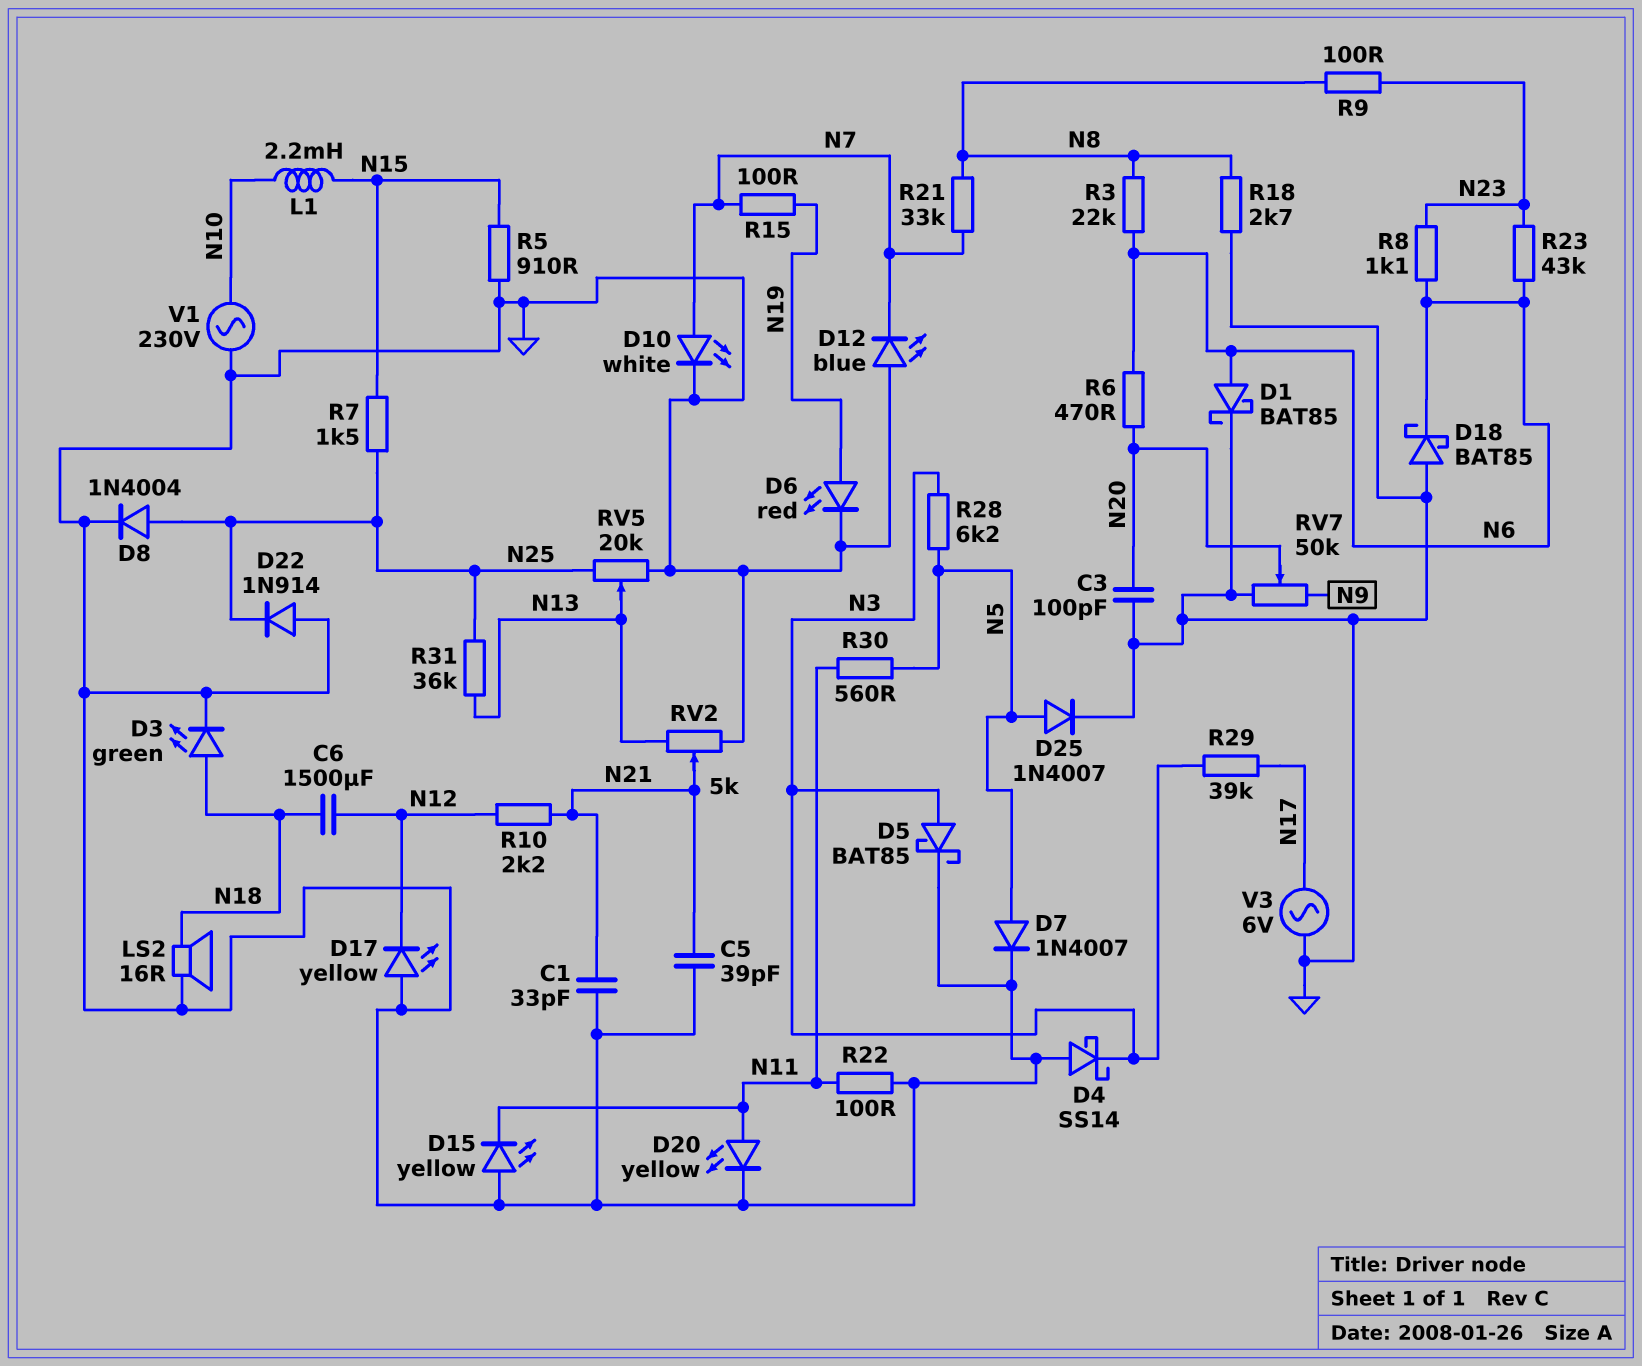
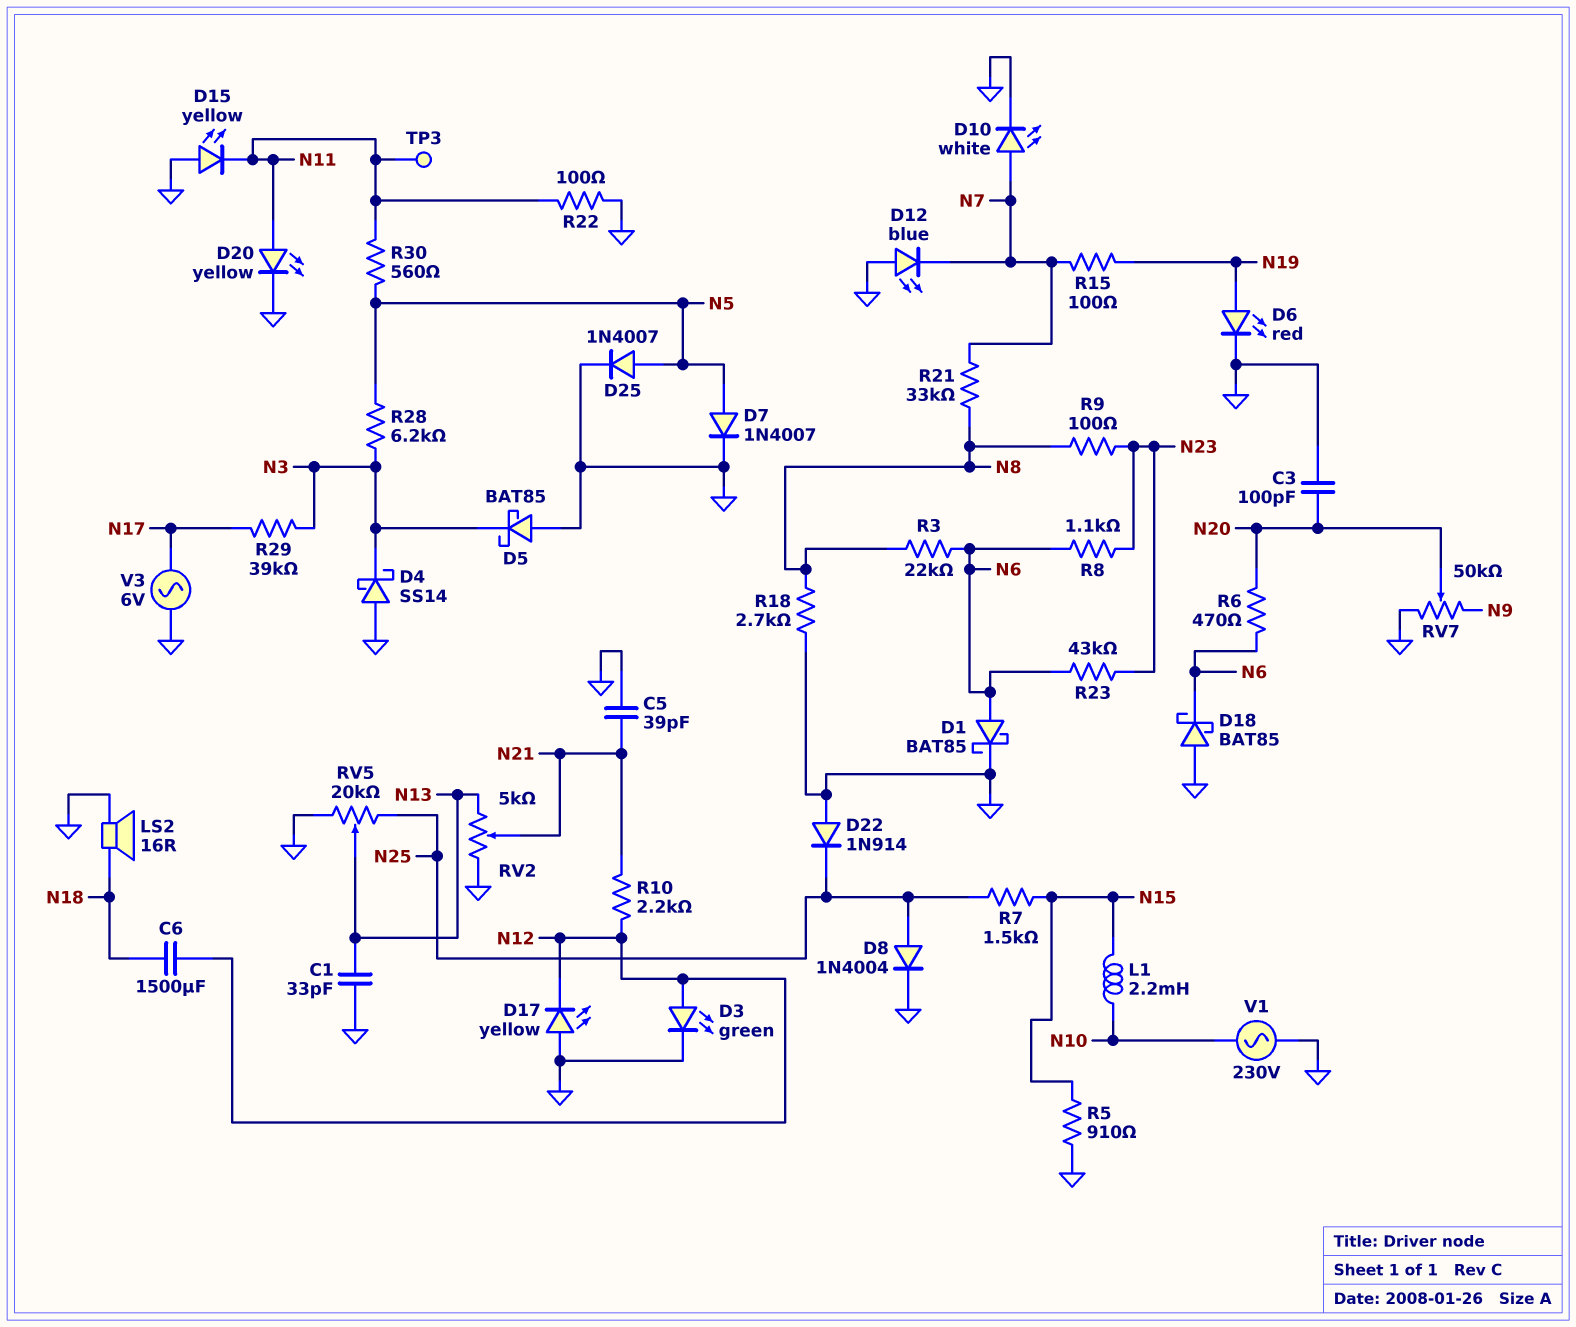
C1: 33pF (GND, N21) -> 33pF (GND, N13)
D3: LED green (A N18, K GND) -> LED green (A N12, K GND)
D5: schottky BAT85 (A N3, K GND) -> schottky BAT85 (A GND, K N3)
R31: 36k (N13, N25) -> none
TP3: none -> test point (N11)

